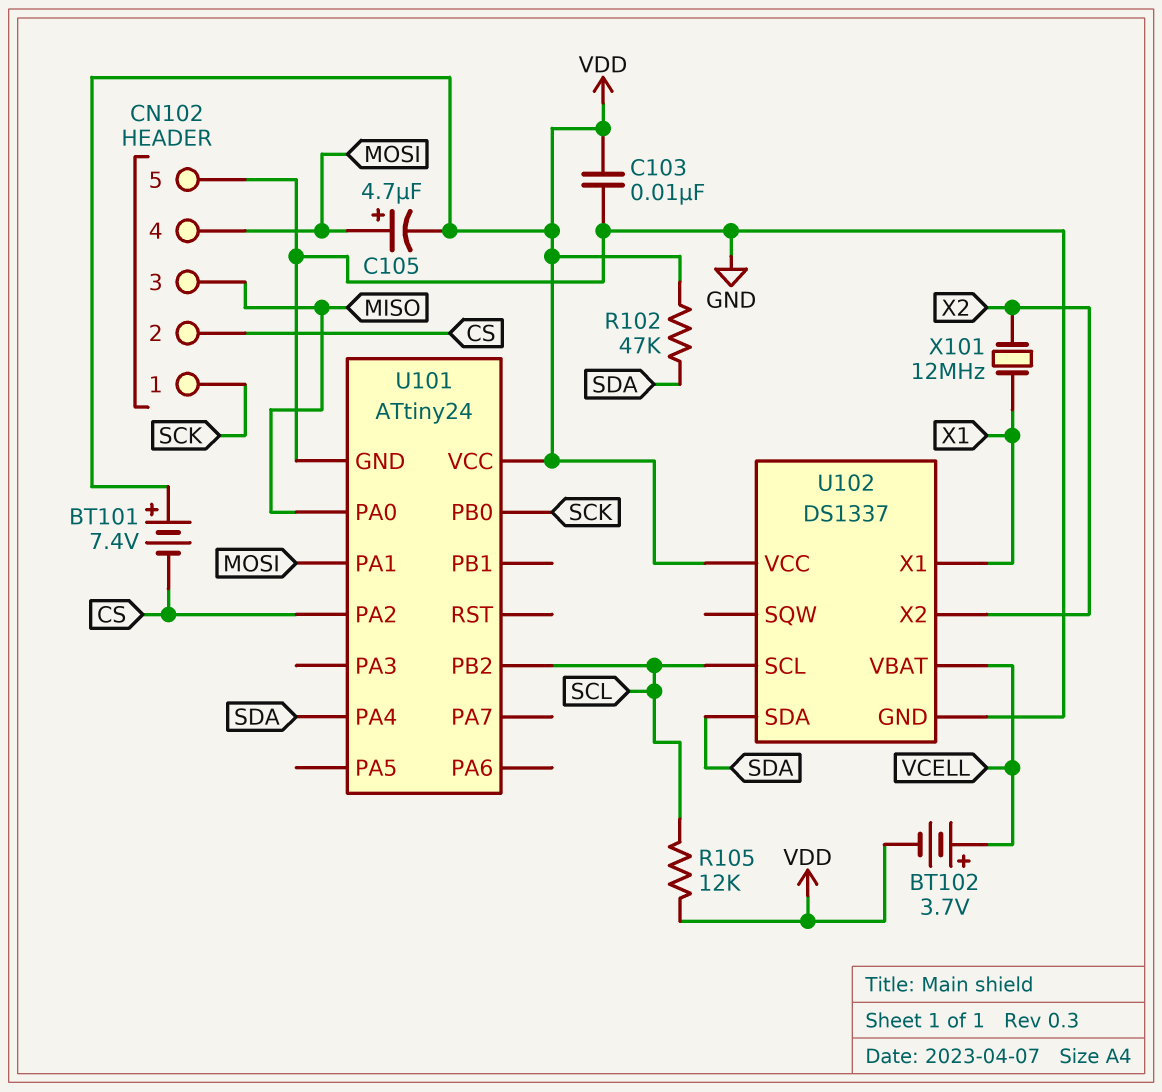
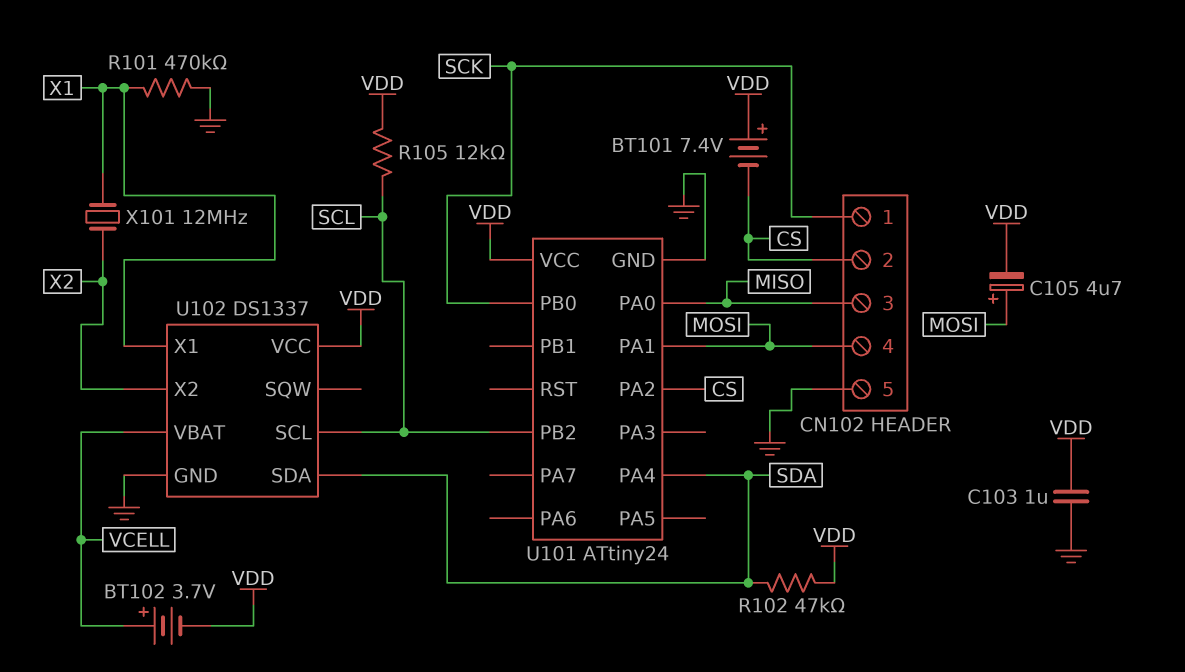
C103: 10nF (GND, VDD) -> 1uF (GND, VDD)
R101: none -> 470k (GND, X1)

